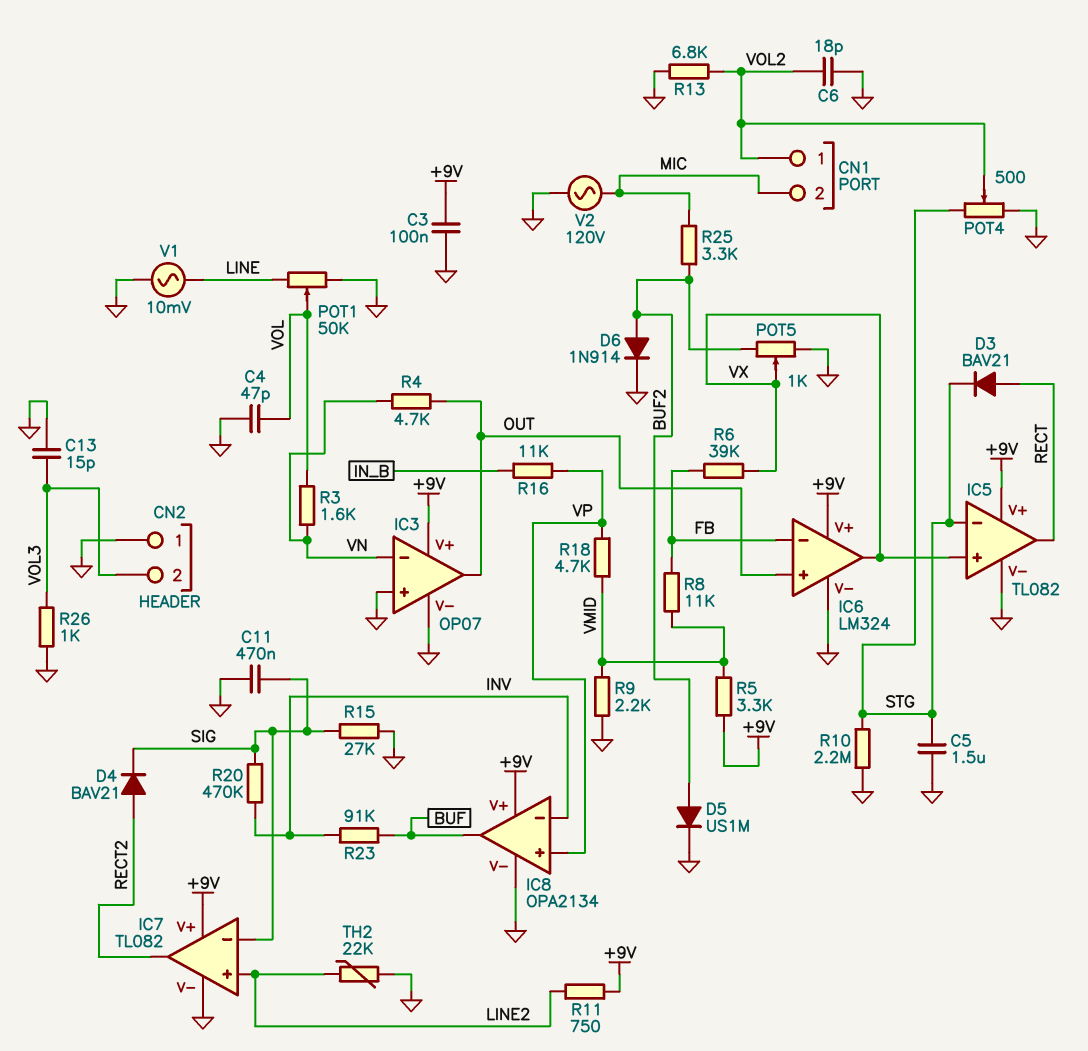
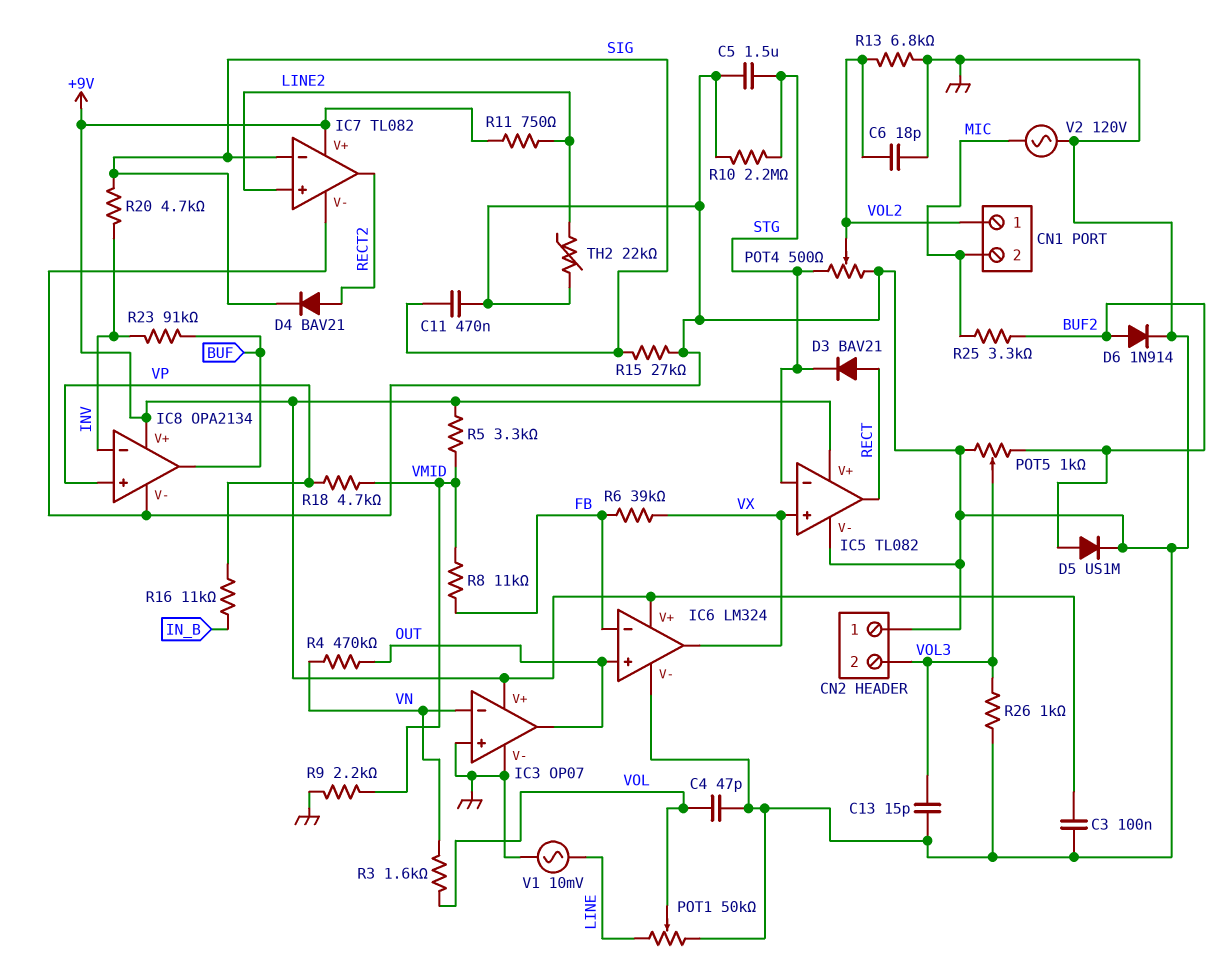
POT5: 1k (BUF2, GND, wiper VX) -> 1k (BUF2, GND, wiper VOL3)
R4: 4.7k (OUT, VN) -> 470k (OUT, VN)
R20: 470k (INV, SIG) -> 4.7k (INV, SIG)

